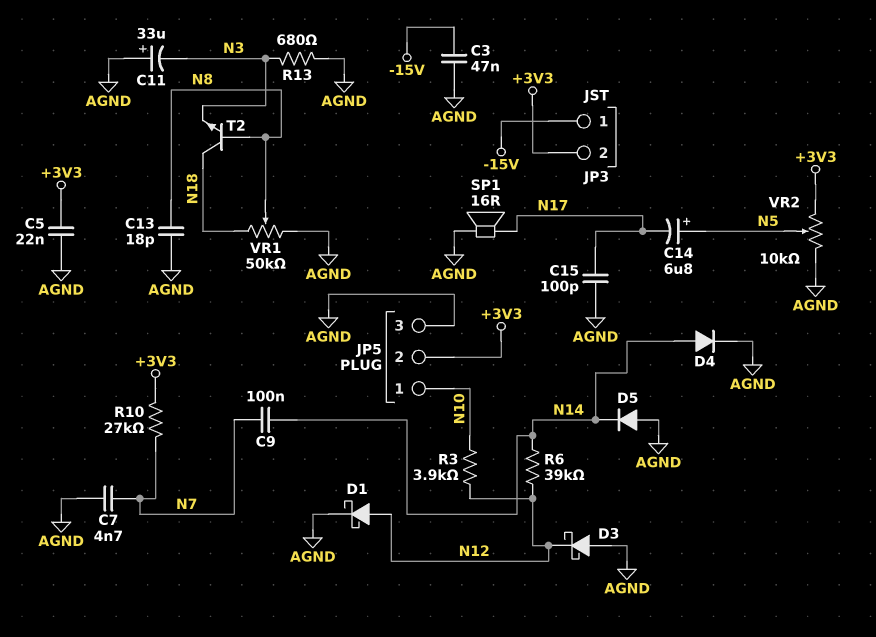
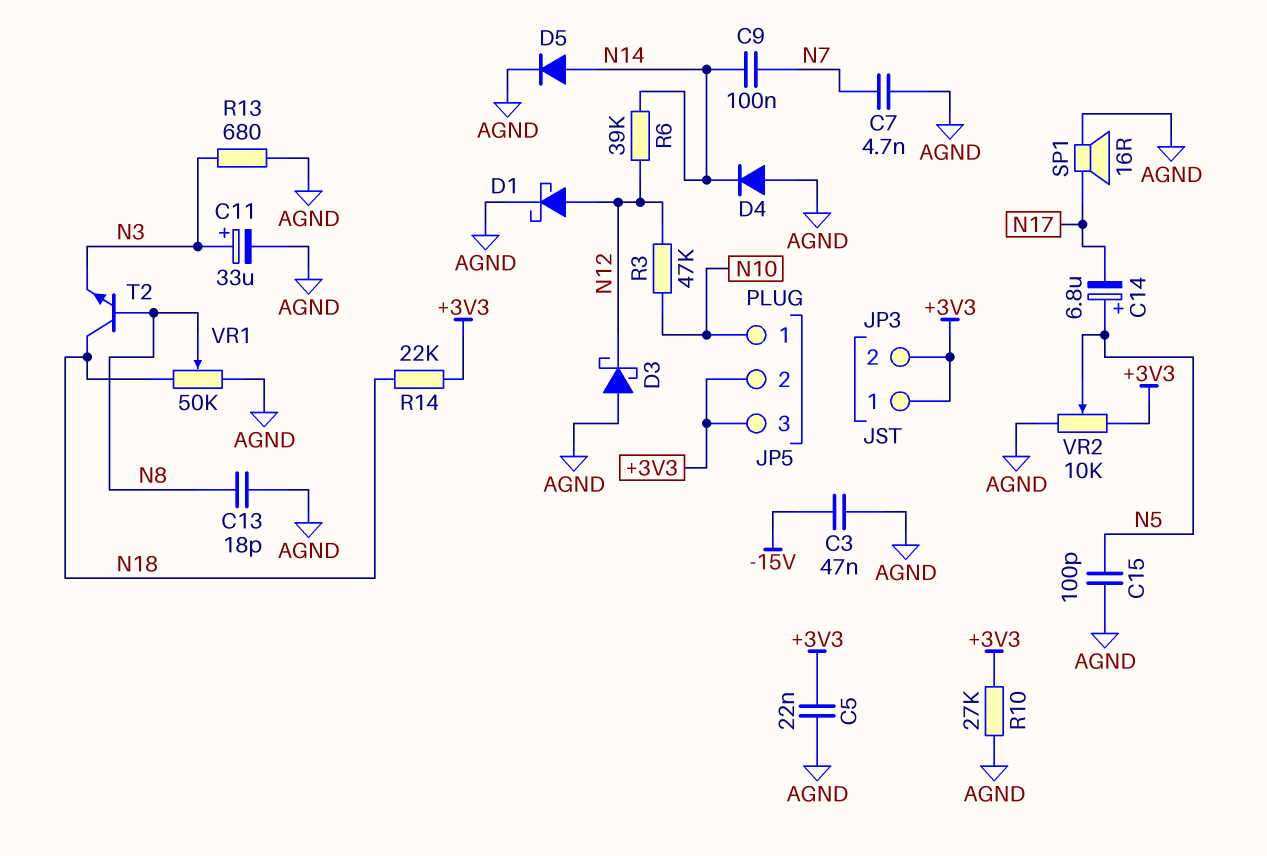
C11: 33uF (plus AGND, minus N3) -> 33uF (plus N3, minus AGND)
C15: 100pF (AGND, N17) -> 100pF (AGND, N5)
D4: diode (A N14, K AGND) -> diode (A AGND, K N14)
D5: diode (A AGND, K N14) -> diode (A N14, K AGND)
JP3 pin 1: -15V -> +3V3
JP5 pin 3: AGND -> +3V3
R3: 3.9k (N10, N12) -> 47k (N10, N12)
R10: 27k (+3V3, N7) -> 27k (+3V3, AGND)
R14: none -> 22k (+3V3, N18)

